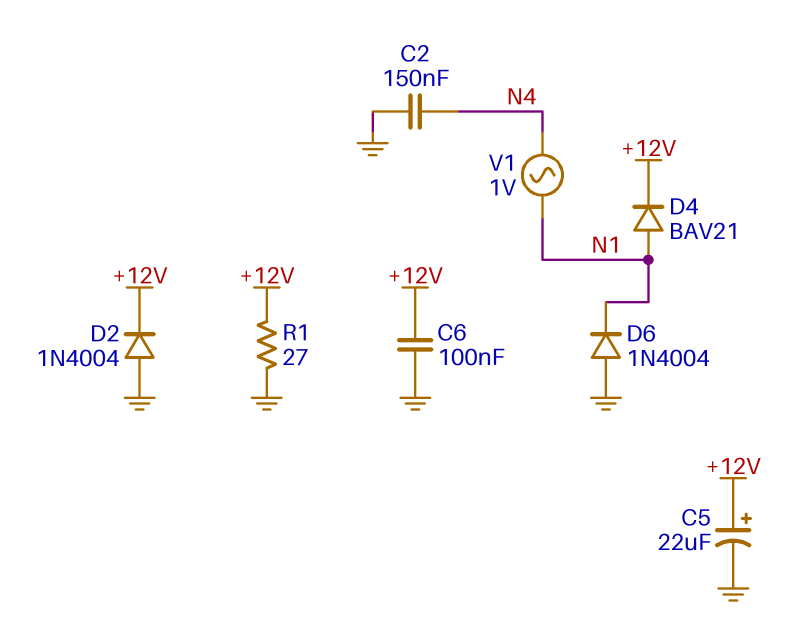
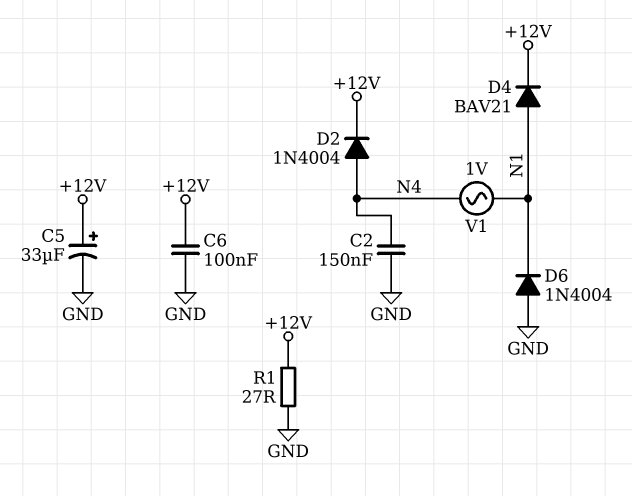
C5: 22uF (plus +12V, minus GND) -> 33uF (plus +12V, minus GND)
D2: diode 1N4004 (A GND, K +12V) -> diode 1N4004 (A N4, K +12V)

